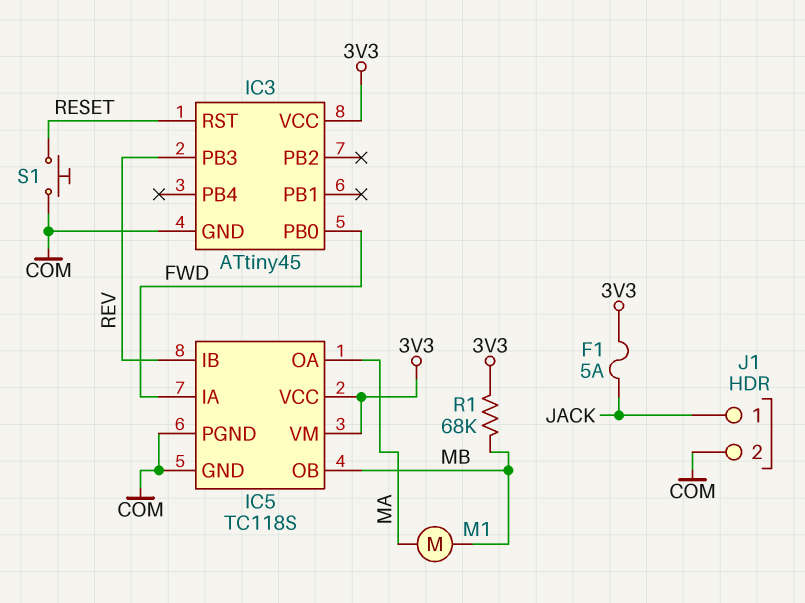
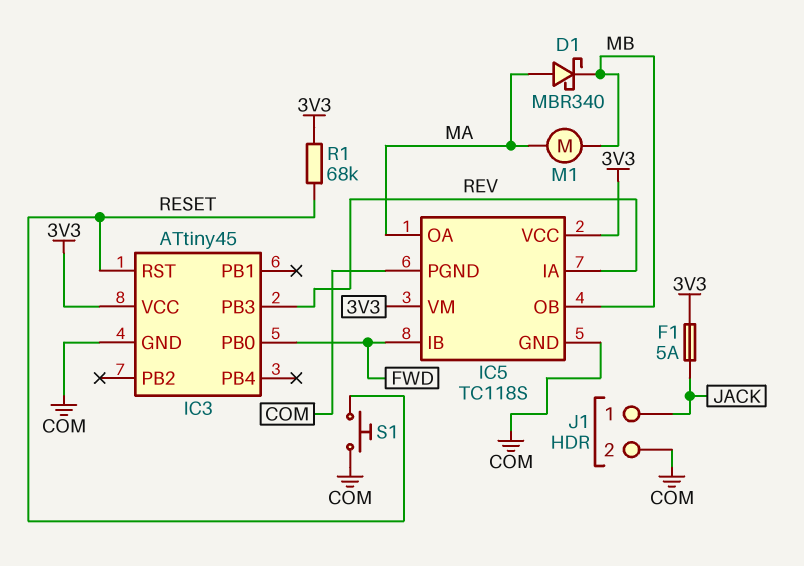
D1: none -> schottky MBR340 (A MA, K MB)
IC5 pin IA: FWD -> REV
IC5 pin IB: REV -> FWD
R1: 68k (3V3, MB) -> 68k (3V3, RESET)

